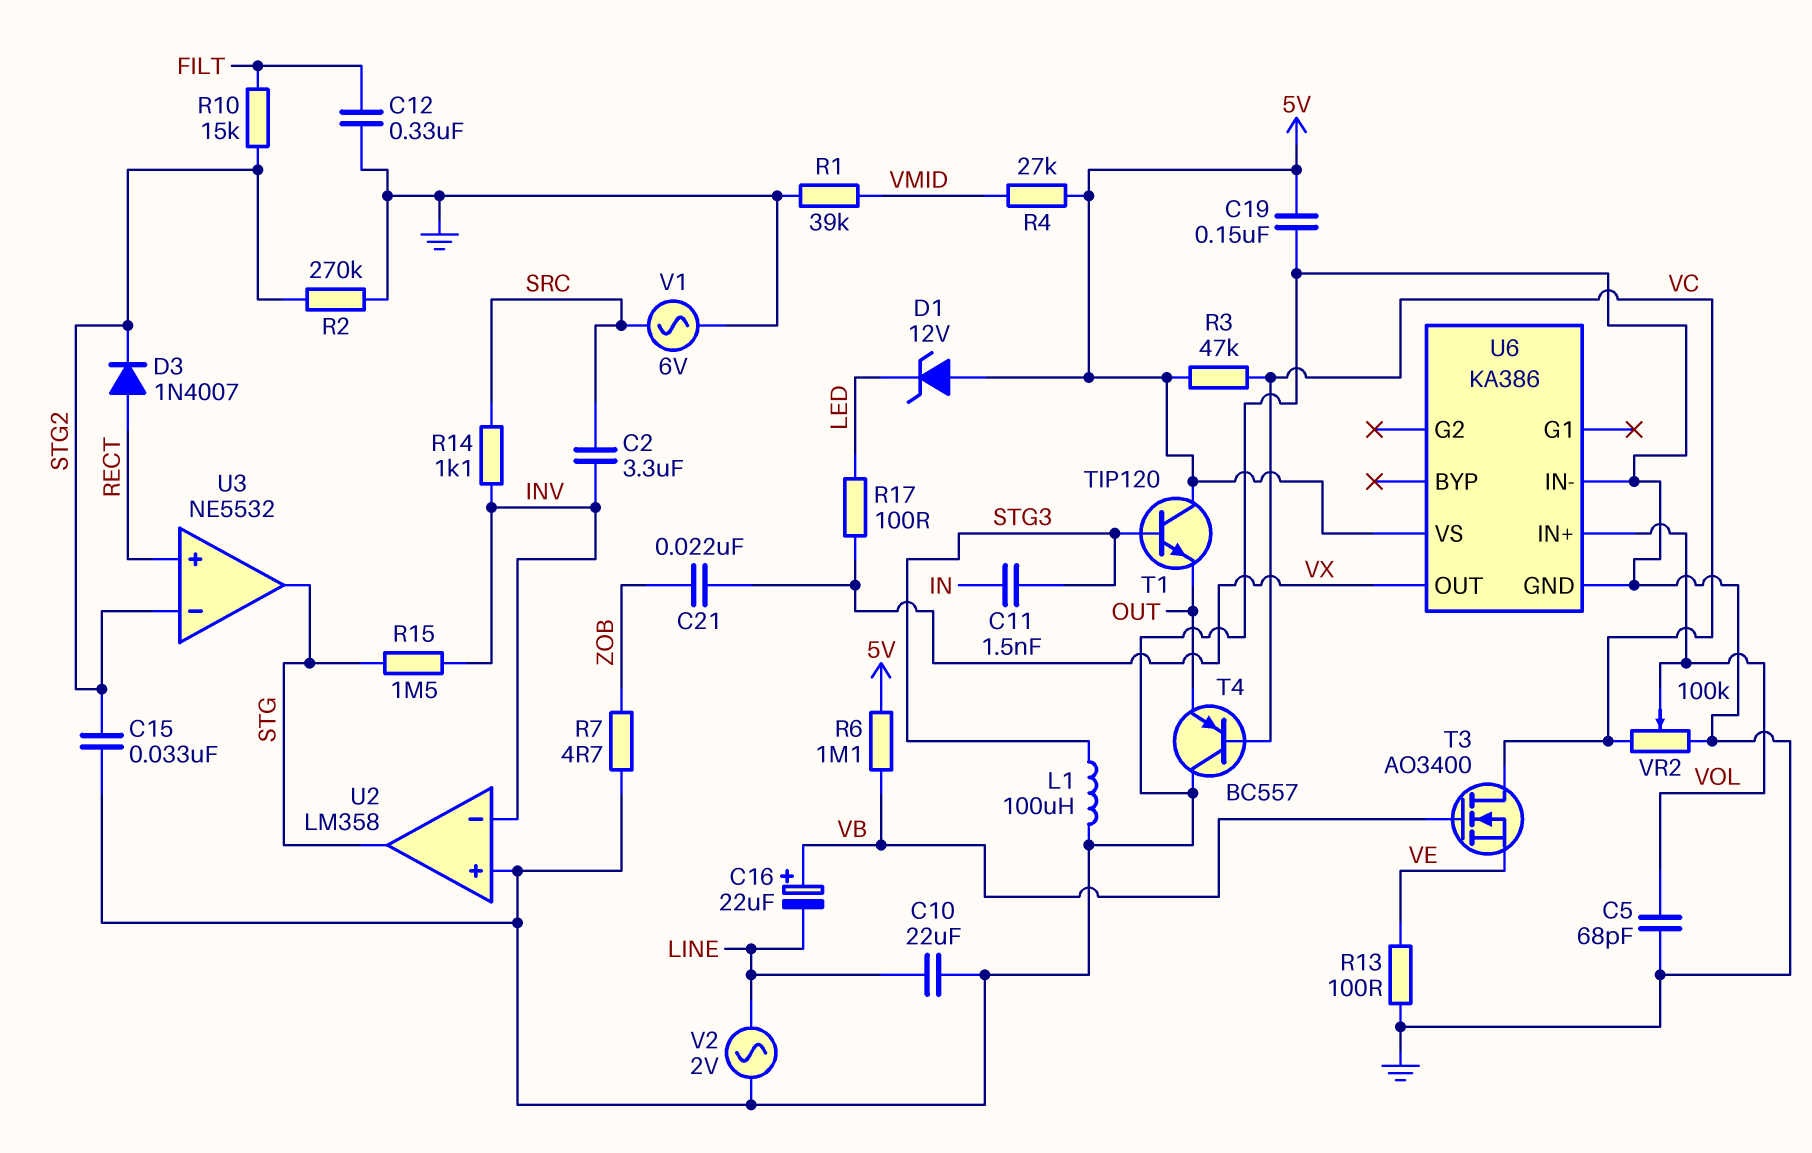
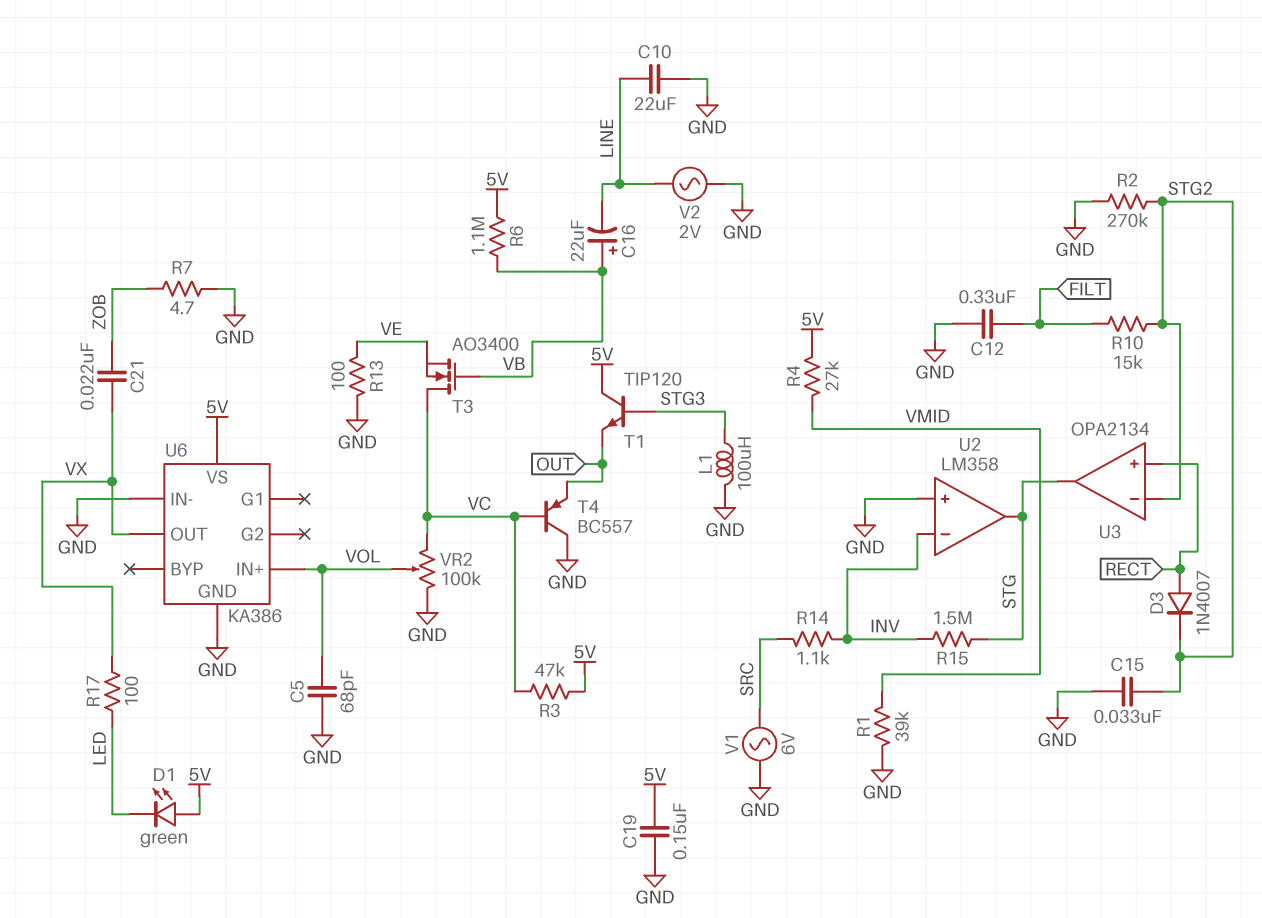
C2: 3.3uF (INV, SRC) -> none
C11: 1.5nF (IN, STG3) -> none
D1: zener 12V (A 5V, K LED) -> LED green (A 5V, K LED)
U3: NE5532 -> OPA2134

